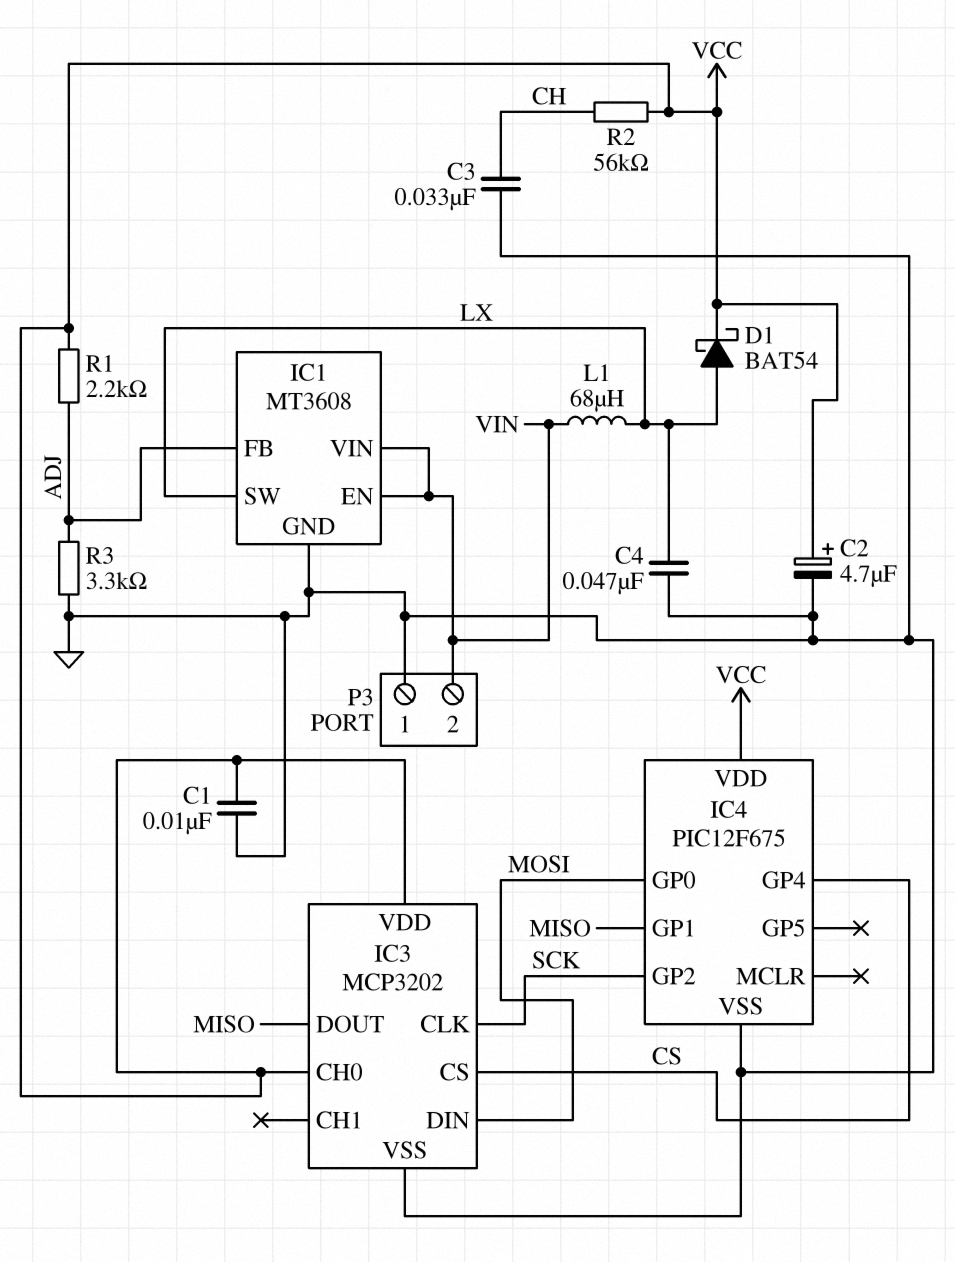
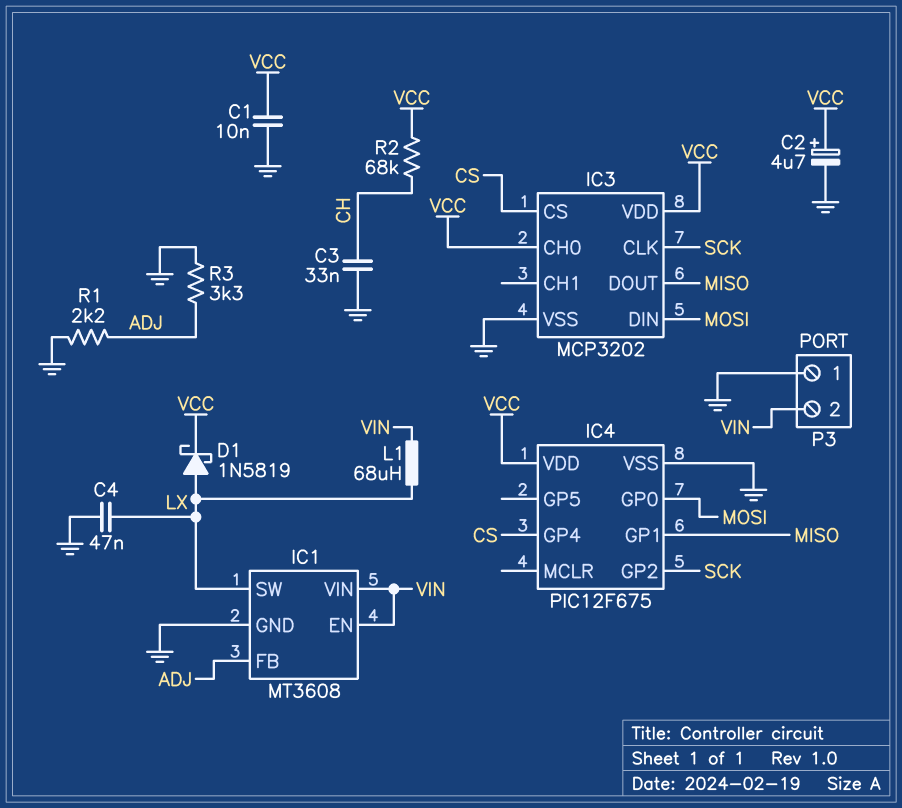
D1: schottky BAT54 (A LX, K VCC) -> schottky 1N5819 (A LX, K VCC)
R1: 2.2k (ADJ, VCC) -> 2.2k (ADJ, GND)
R2: 56k (CH, VCC) -> 68k (CH, VCC)

